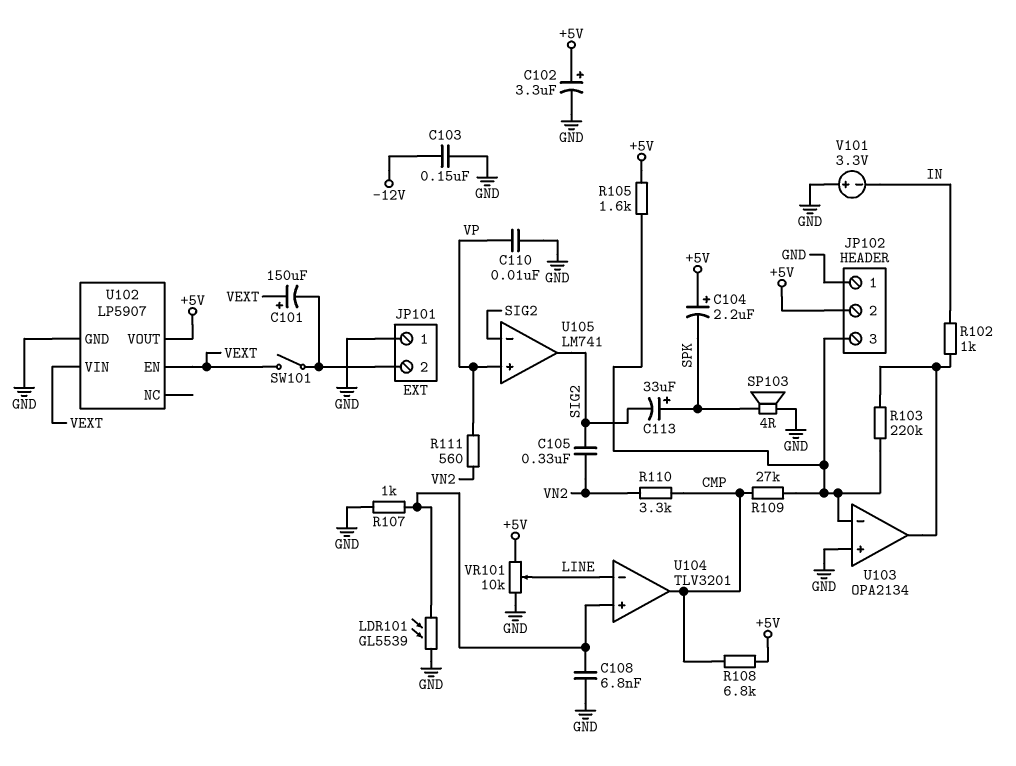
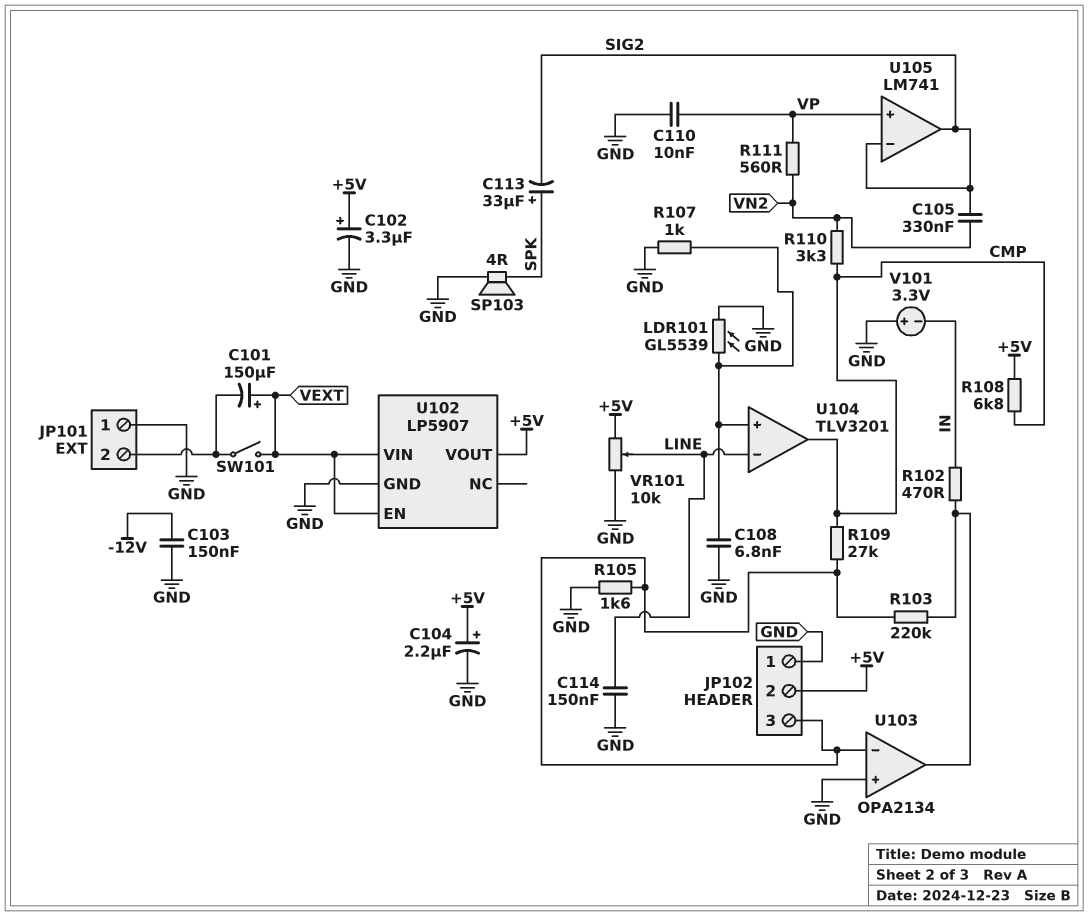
C104: 2.2uF (plus +5V, minus SPK) -> 2.2uF (plus +5V, minus GND)
C114: none -> 150nF (GND, LINE)
R102: 1k (IN, U103/out) -> 470 (IN, U103/out)
R105: 1.6k (+5V, JP102/3) -> 1.6k (GND, JP102/3)

